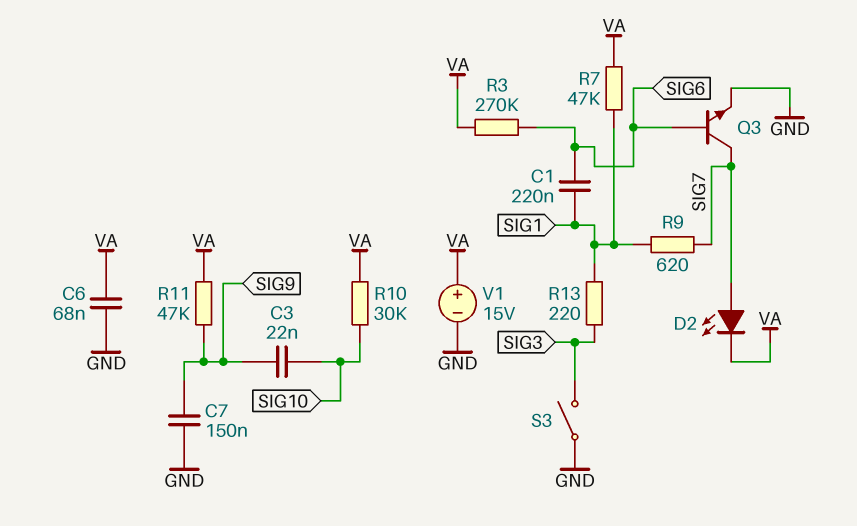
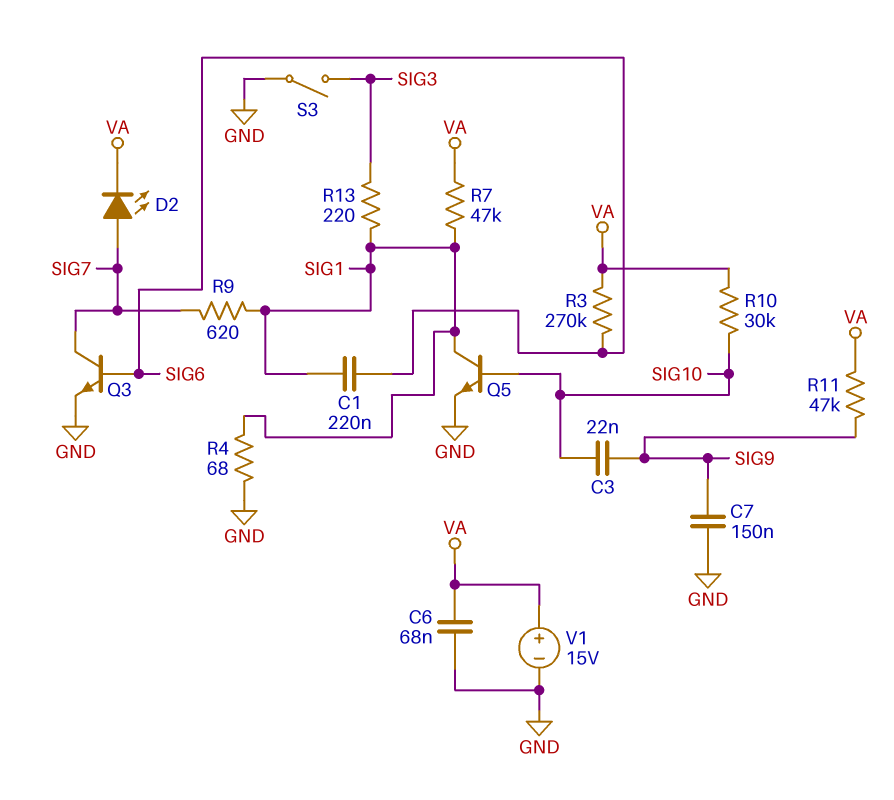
Q5: none -> NPN (B SIG10, C SIG1, E GND)
R4: none -> 68 (GND, SIG1)

